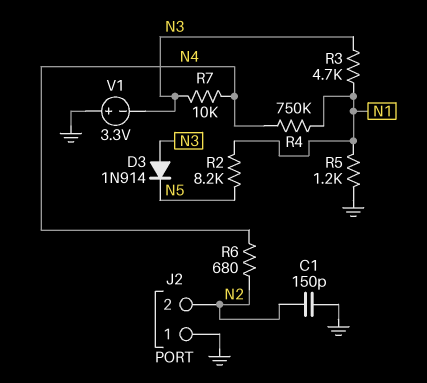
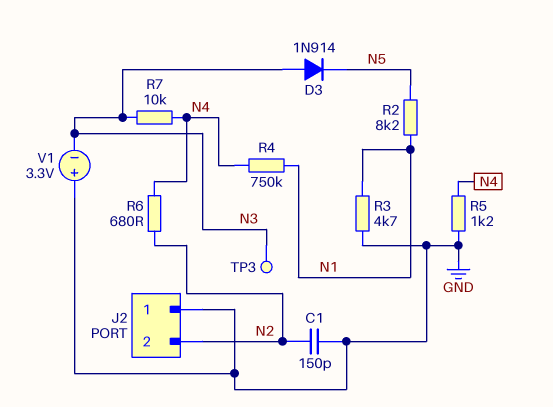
R3: 4.7k (N1, N3) -> 4.7k (GND, N1)
R5: 1.2k (GND, N1) -> 1.2k (GND, N4)
TP3: none -> test point (N3)

